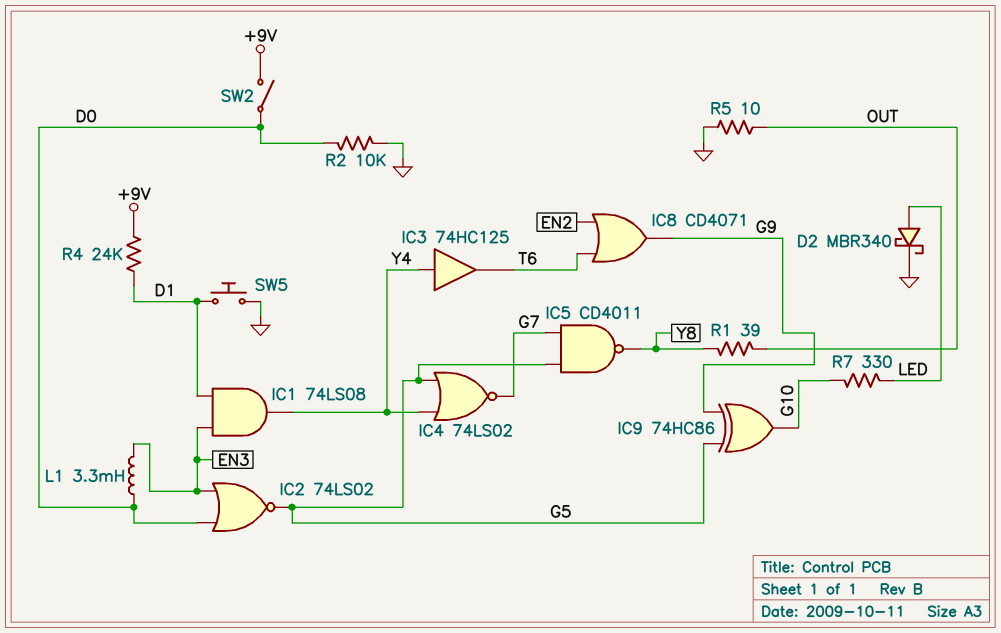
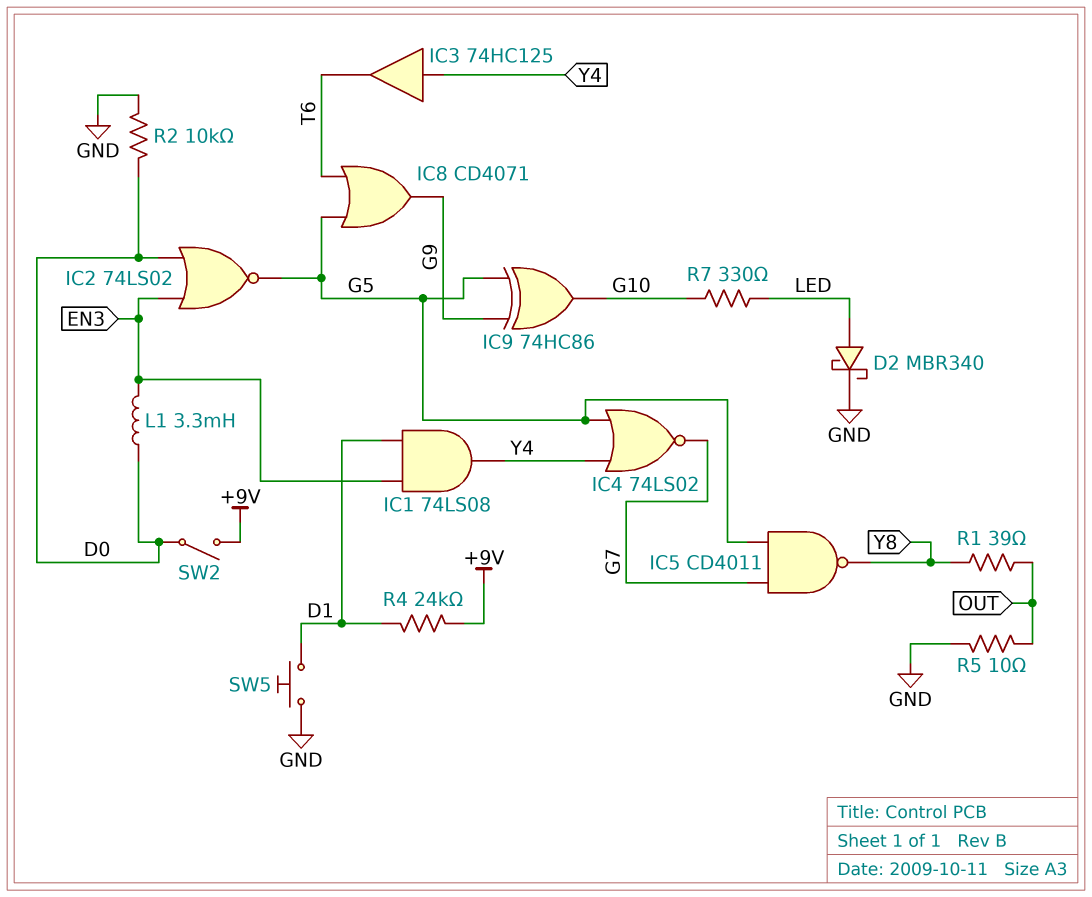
IC8: OR CD4071 (in EN2, in T6, out G9) -> OR CD4071 (in G5, in T6, out G9)

